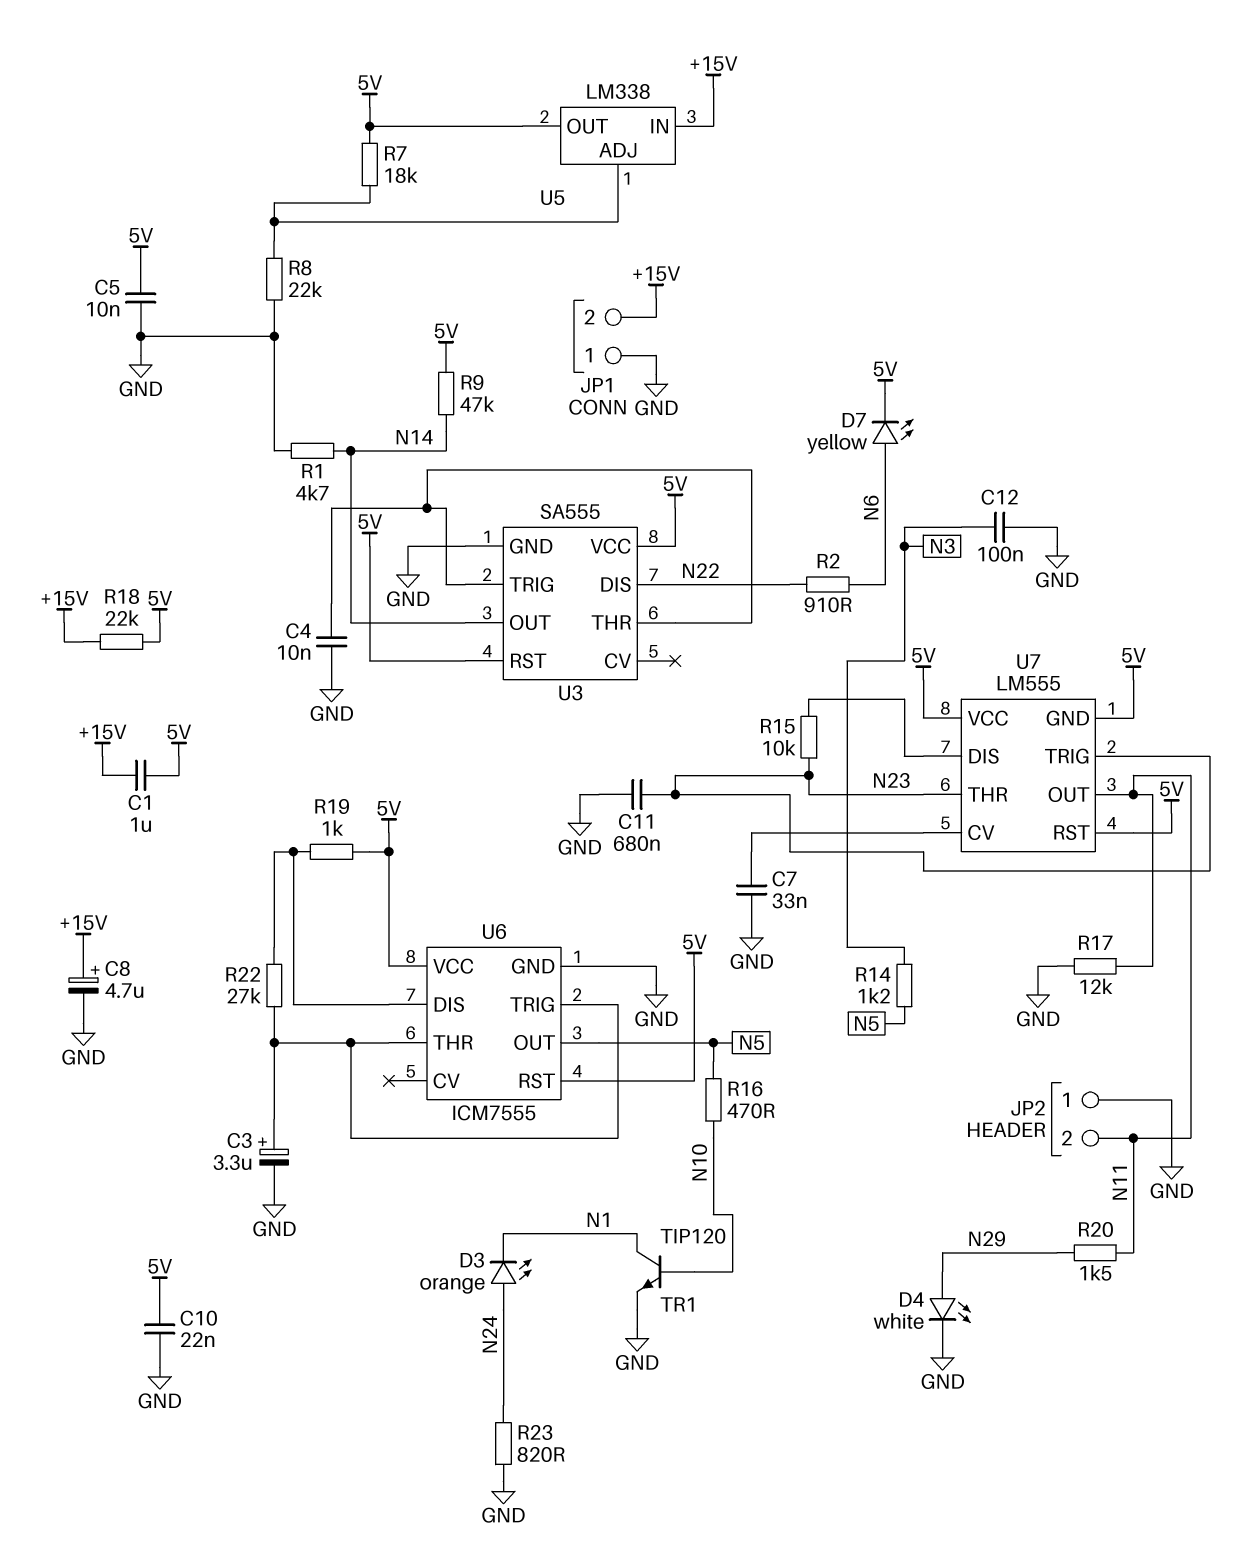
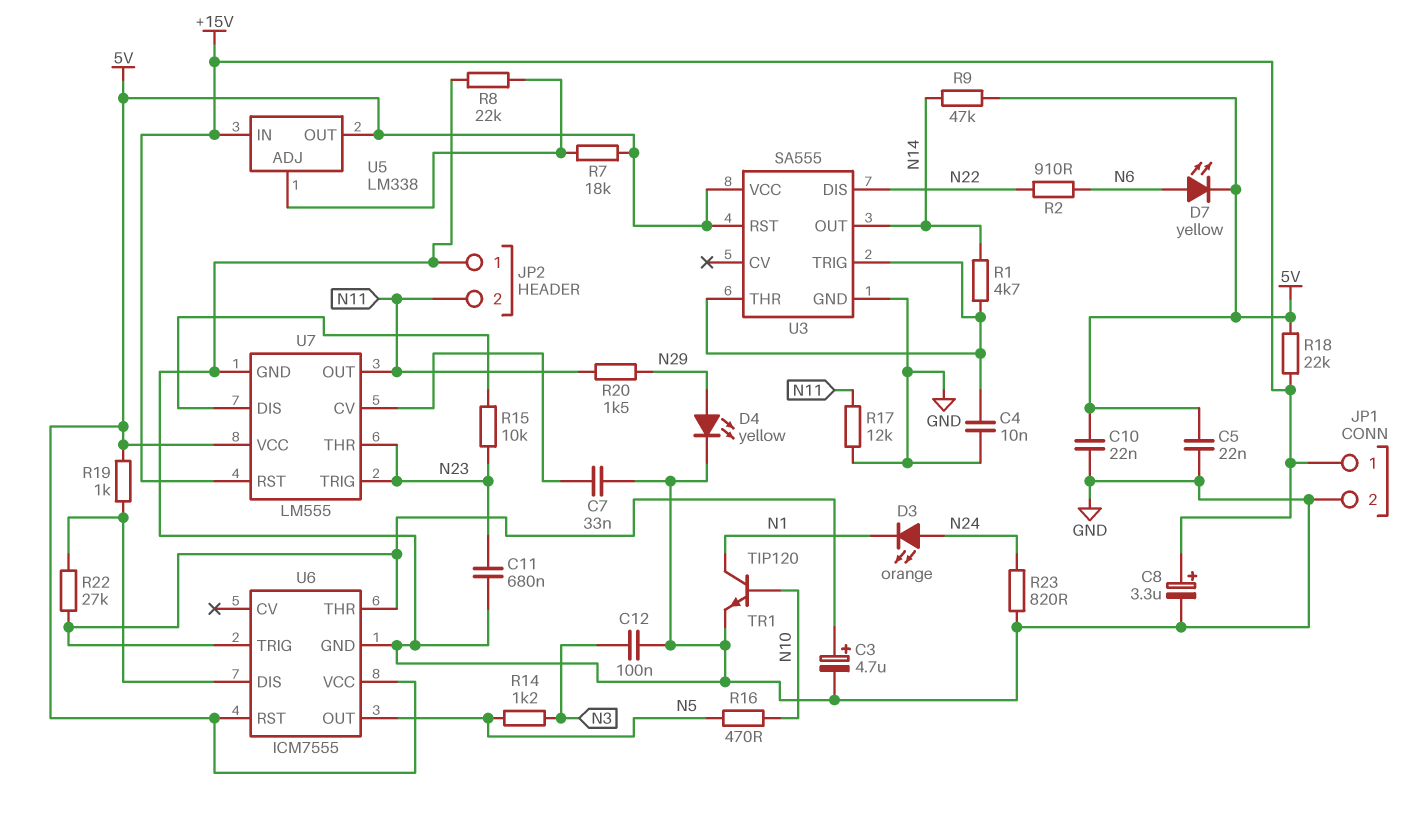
C1: 1uF (+15V, 5V) -> none
C3: 3.3uF (plus U6/THR, minus GND) -> 4.7uF (plus U6/THR, minus GND)
C5: 10nF (5V, GND) -> 22nF (5V, GND)
C8: 4.7uF (plus +15V, minus GND) -> 3.3uF (plus +15V, minus GND)
D4: LED white (A N29, K GND) -> LED yellow (A N29, K GND)
JP1 pin 1: GND -> +15V
JP1 pin 2: +15V -> GND
R1: 4.7k (GND, N14) -> 4.7k (N14, U3/THR)
U7 pin GND: 5V -> GND
U7 pin RST: 5V -> +15V

